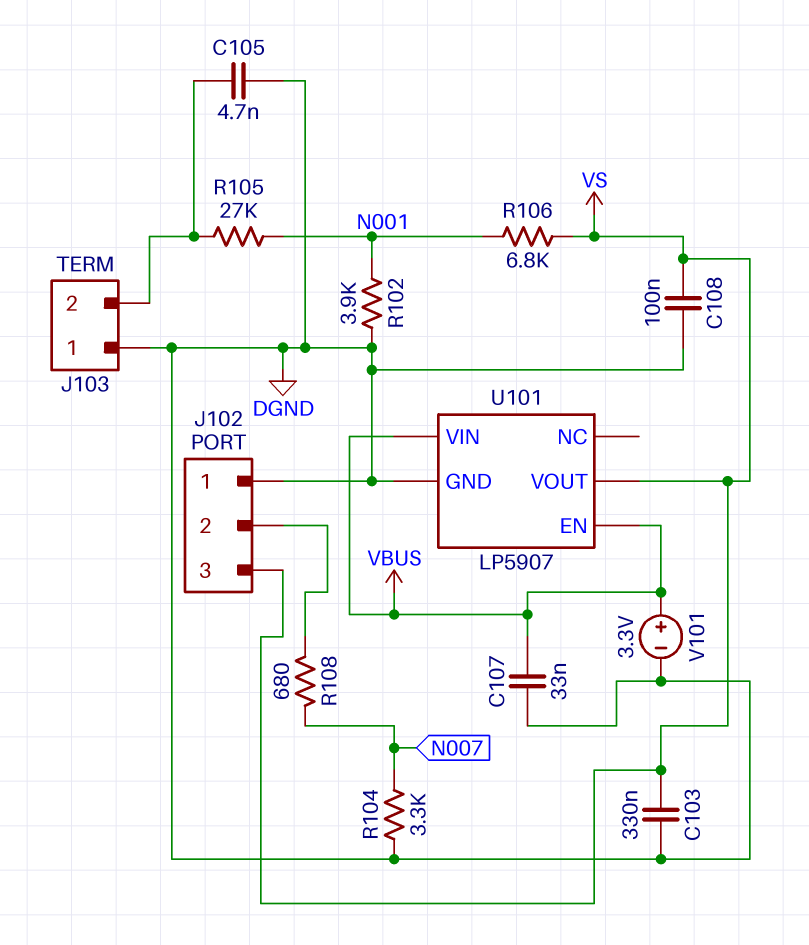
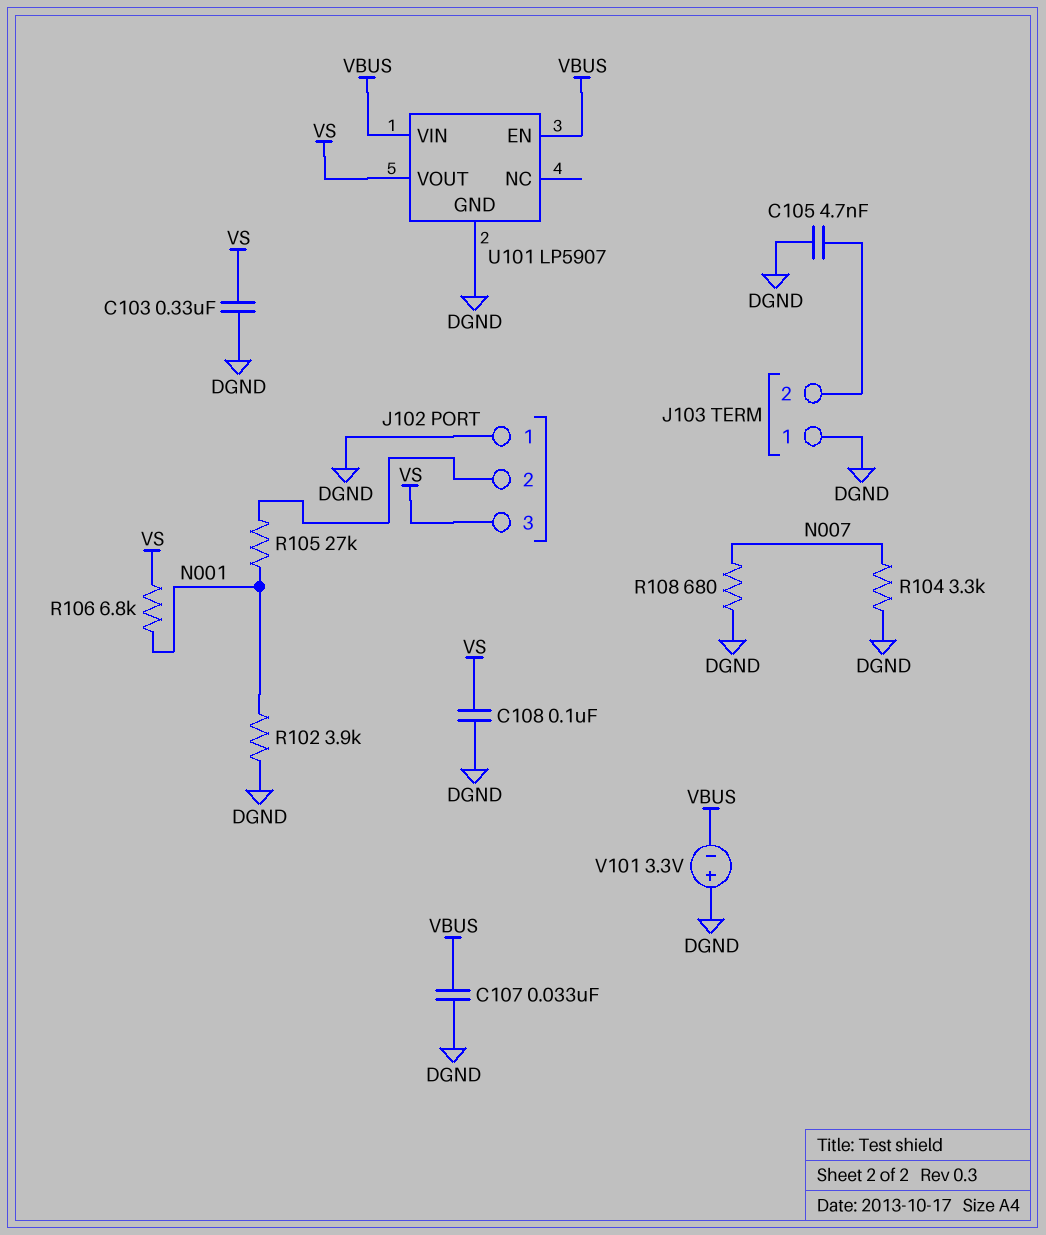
R105: 27k (J103/2, N001) -> 27k (J102/2, N001)
R108: 680 (J102/2, N007) -> 680 (DGND, N007)
V101: 3.3V (plus VBUS, minus DGND) -> 3.3V (plus DGND, minus VBUS)

